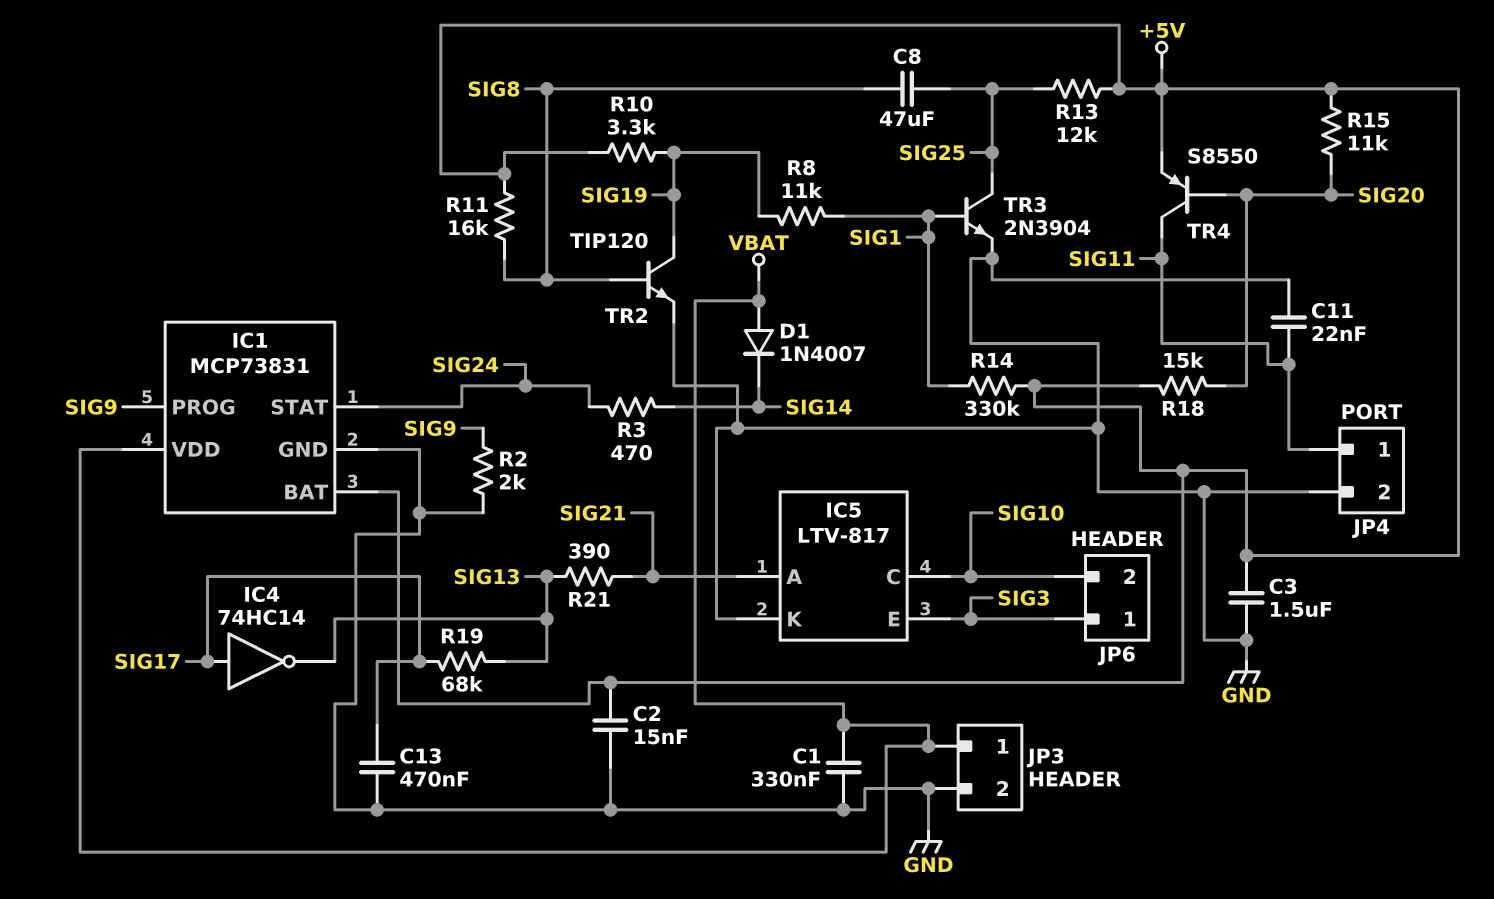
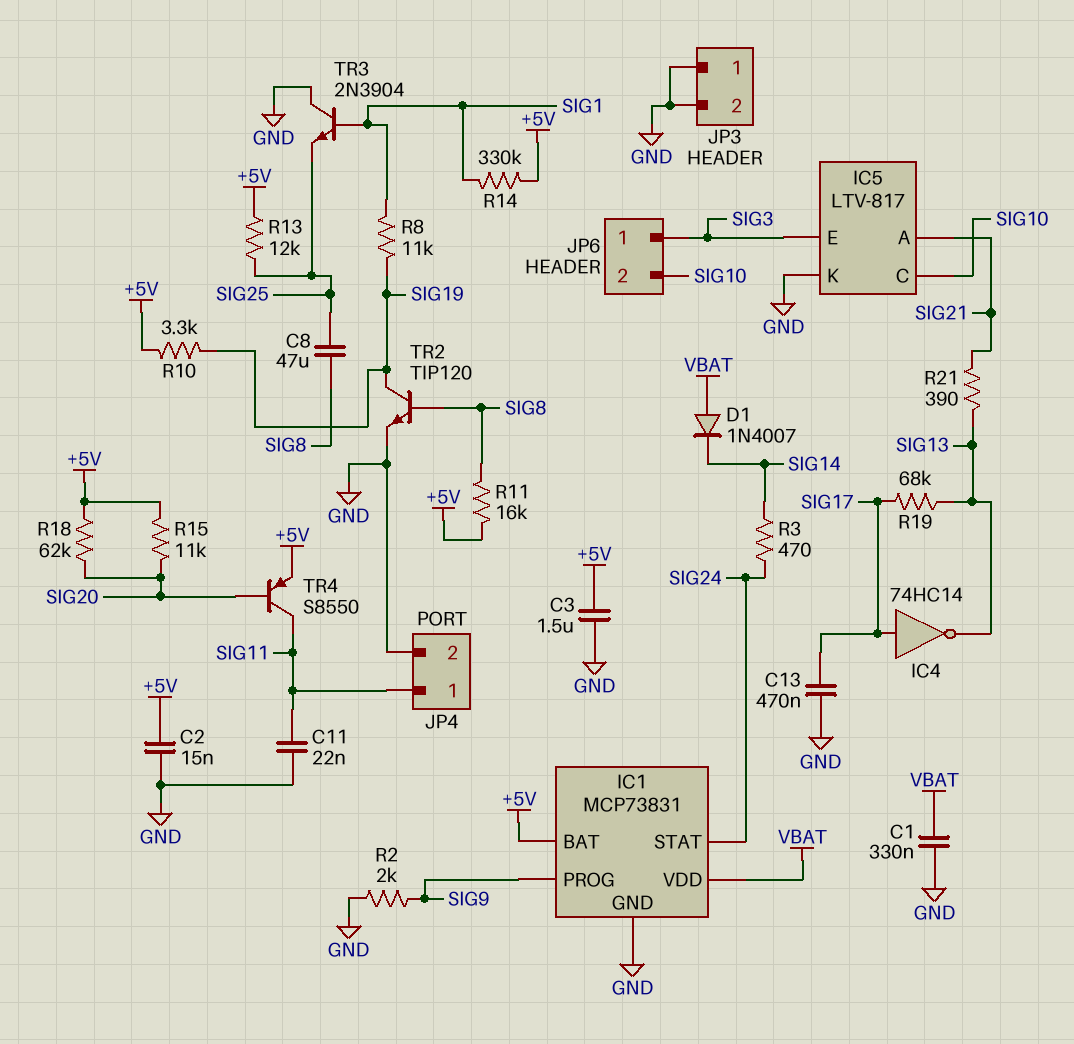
JP3 pin 1: VBAT -> GND
R18: 15k (+5V, SIG20) -> 62k (+5V, SIG20)
TR3: NPN 2N3904 (B SIG1, C SIG25, E GND) -> NPN 2N3904 (B SIG1, C GND, E SIG25)

